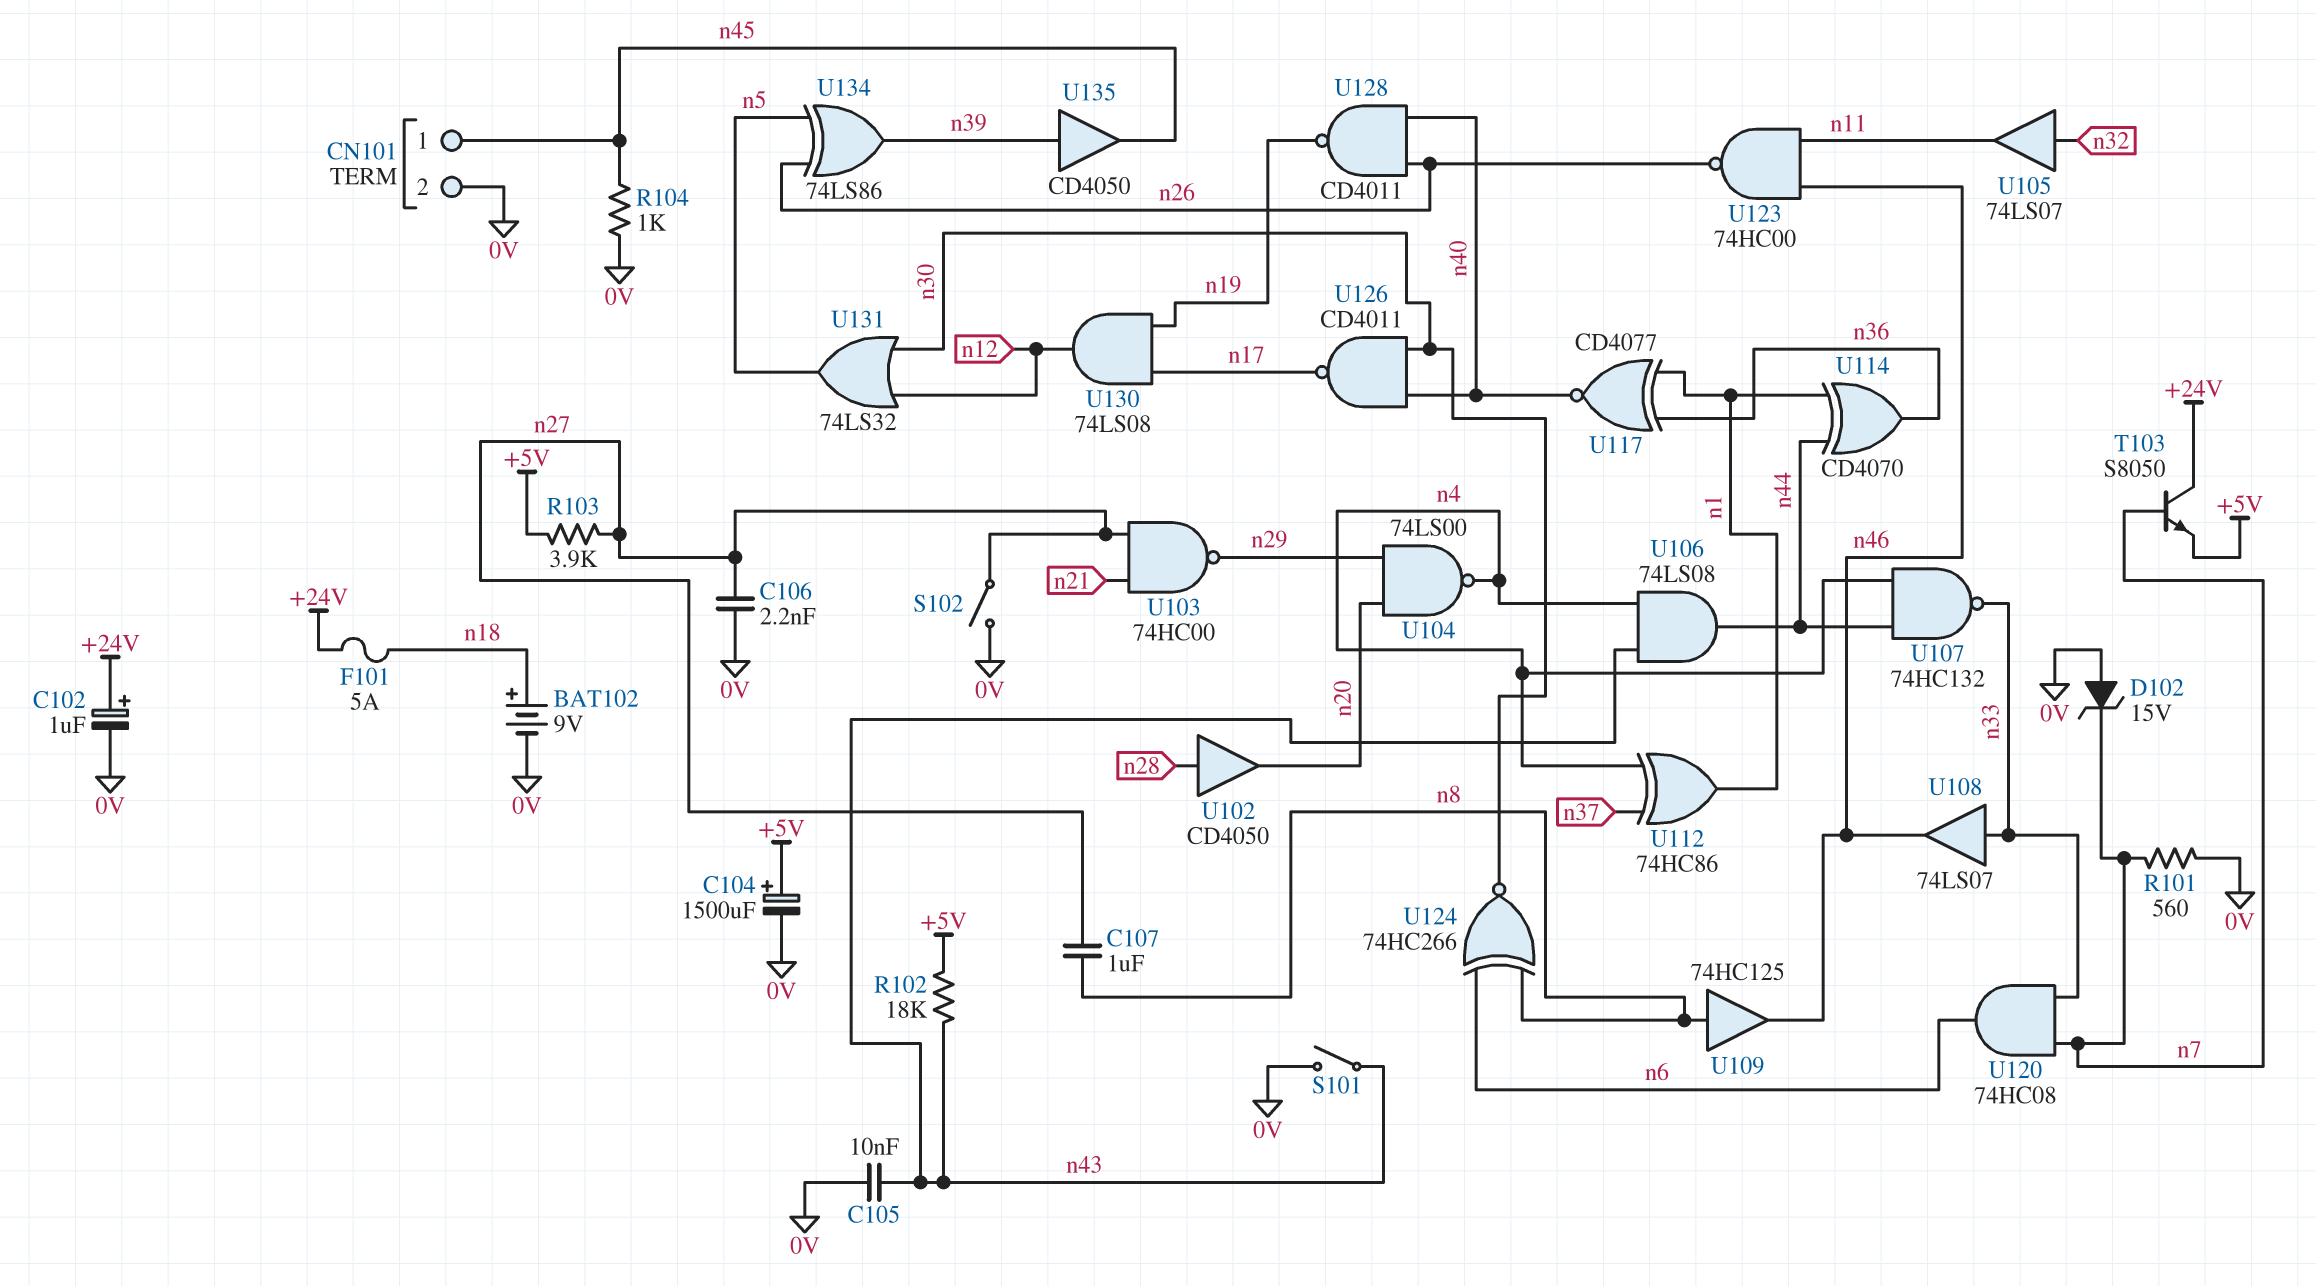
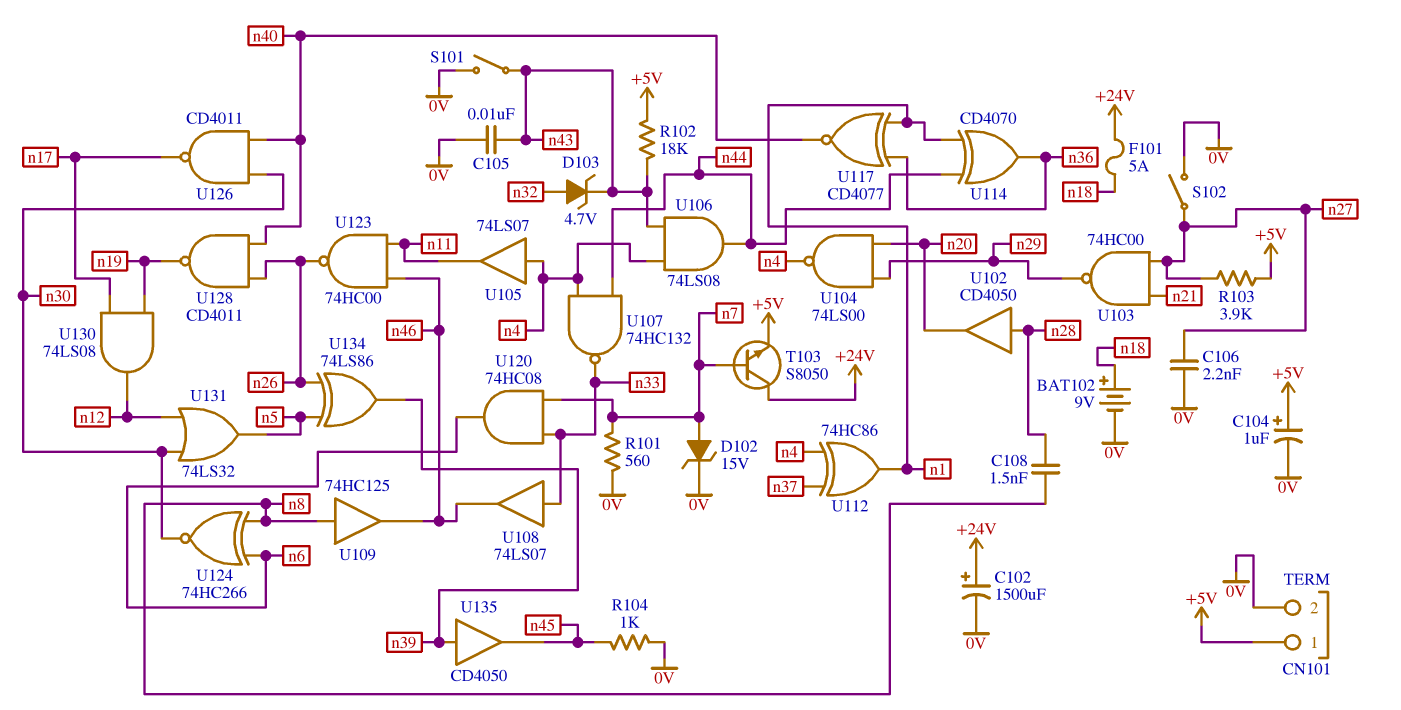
C102: 1uF (plus +24V, minus 0V) -> 1500uF (plus +24V, minus 0V)
C104: 1500uF (plus +5V, minus 0V) -> 1uF (plus +5V, minus 0V)
C107: 1uF (n8, n27) -> none
C108: none -> 1.5nF (n8, n28)
CN101 pin 1: n45 -> +5V
D102: zener 15V (A 0V, K n7) -> zener 15V (A n7, K 0V)
D103: none -> zener 4.7V (A n32, K n43)
U105: buffer 74LS07 (in n32, out n11) -> buffer 74LS07 (in n4, out n11)

